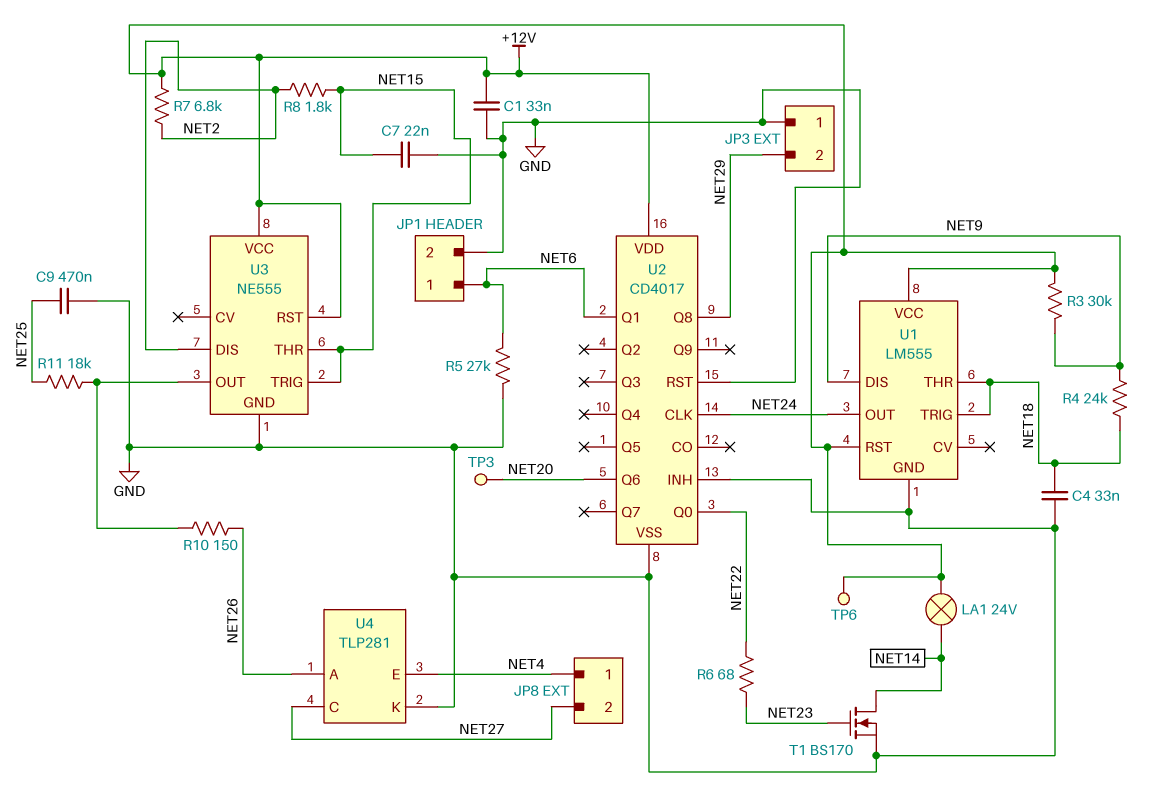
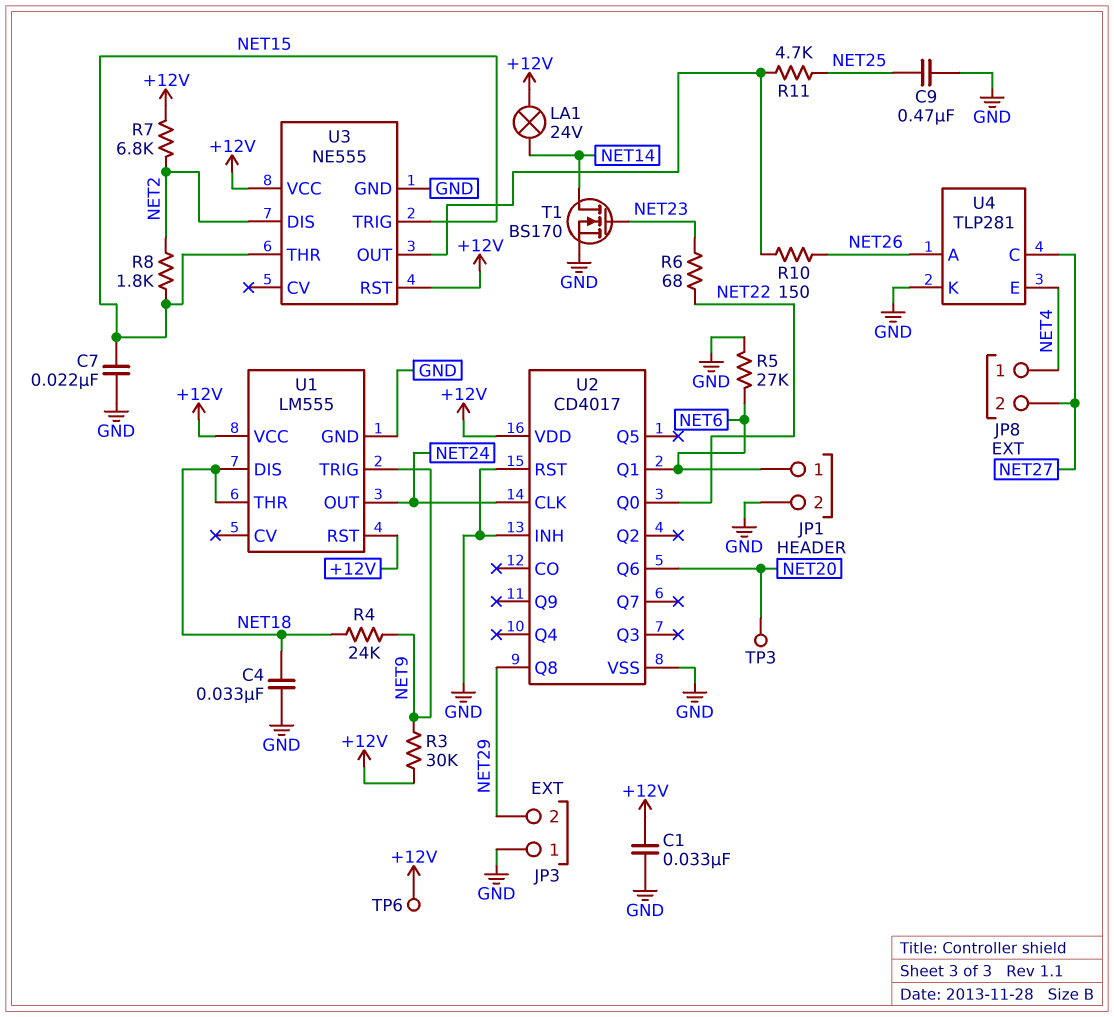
R11: 18k (NET25, U3/OUT) -> 4.7k (NET25, U3/OUT)
U1 pin DIS: NET9 -> NET18
U1 pin TRIG: NET18 -> NET9

